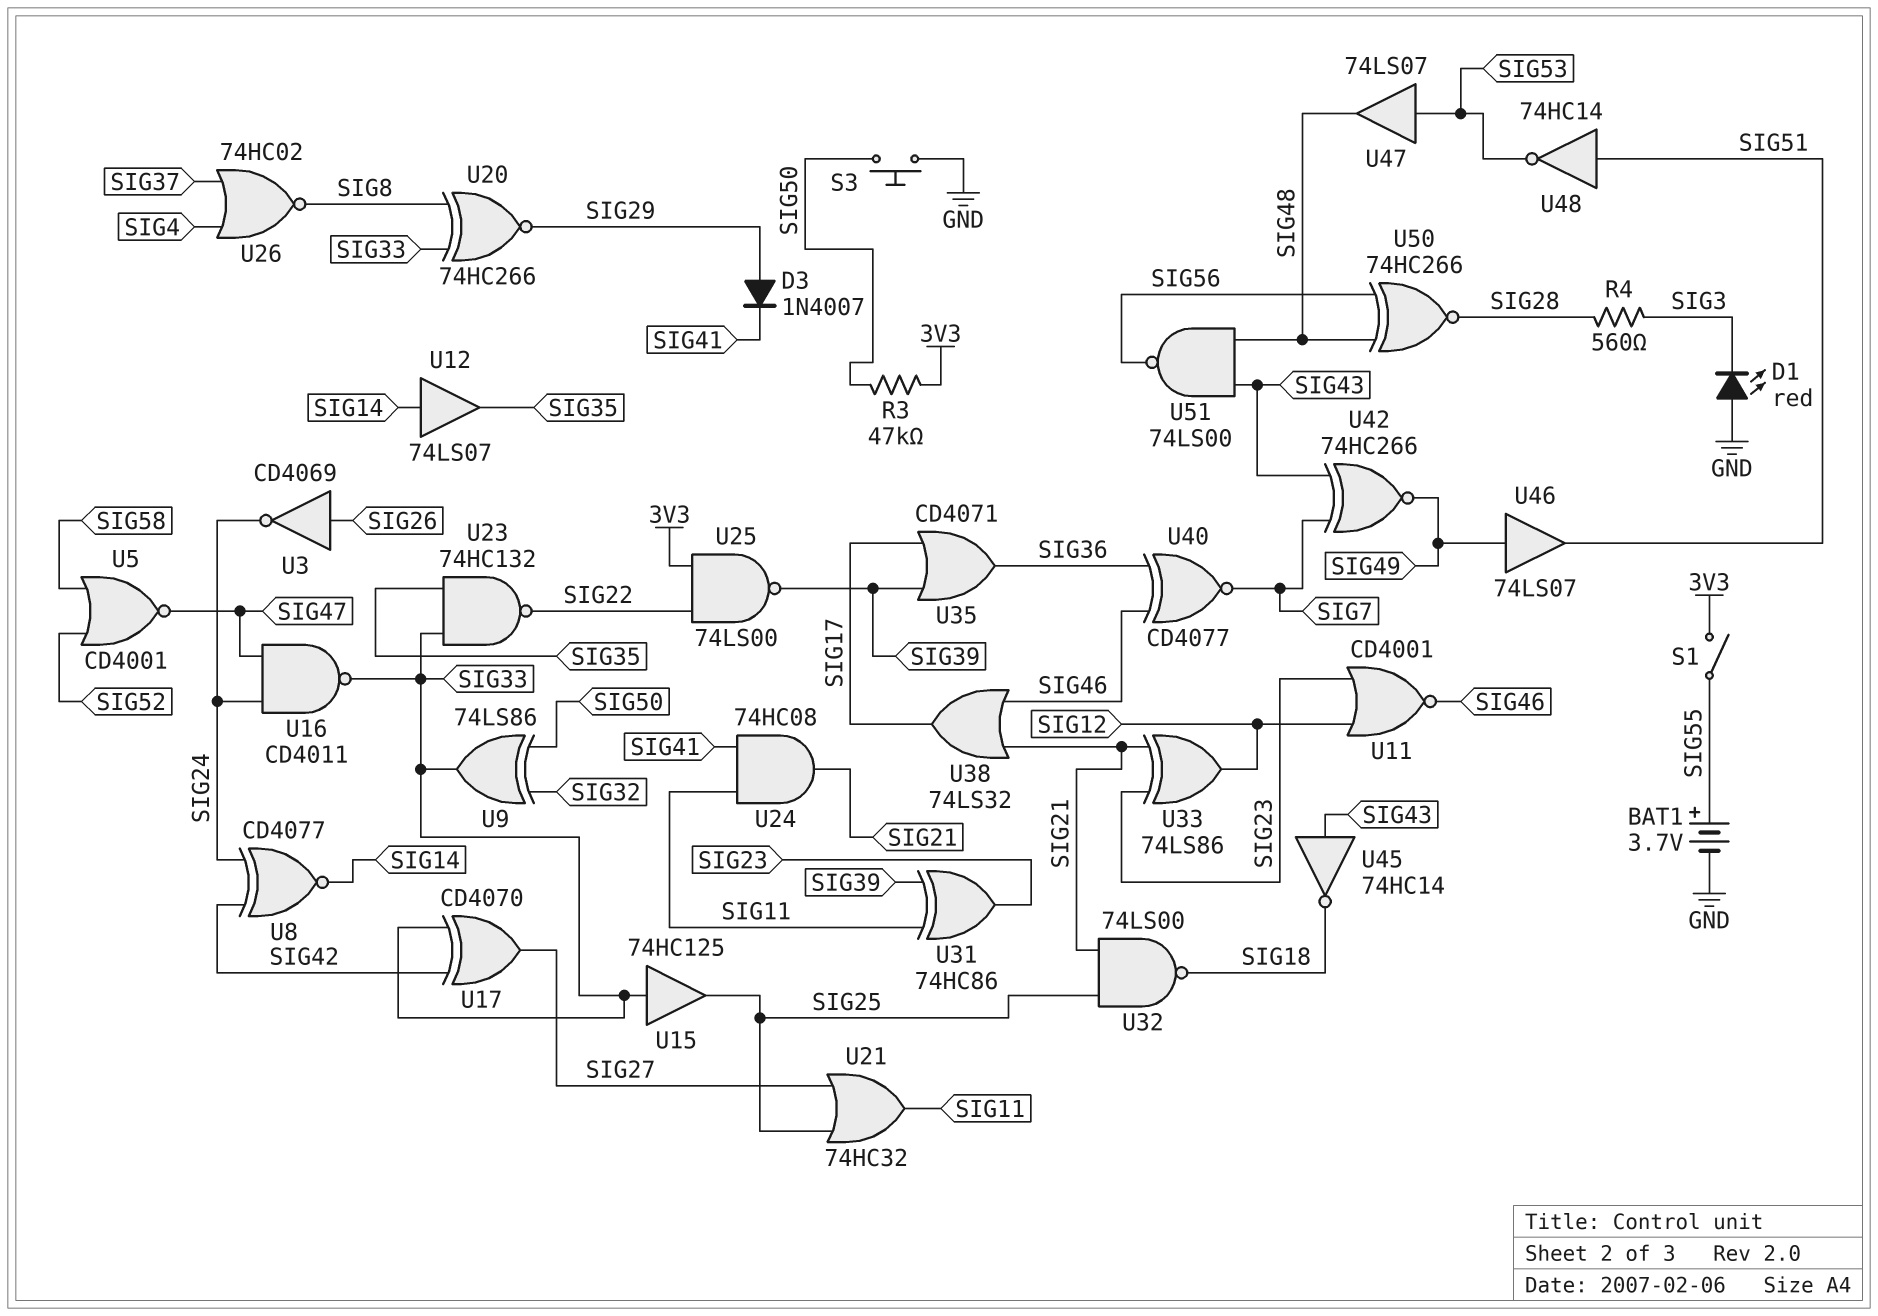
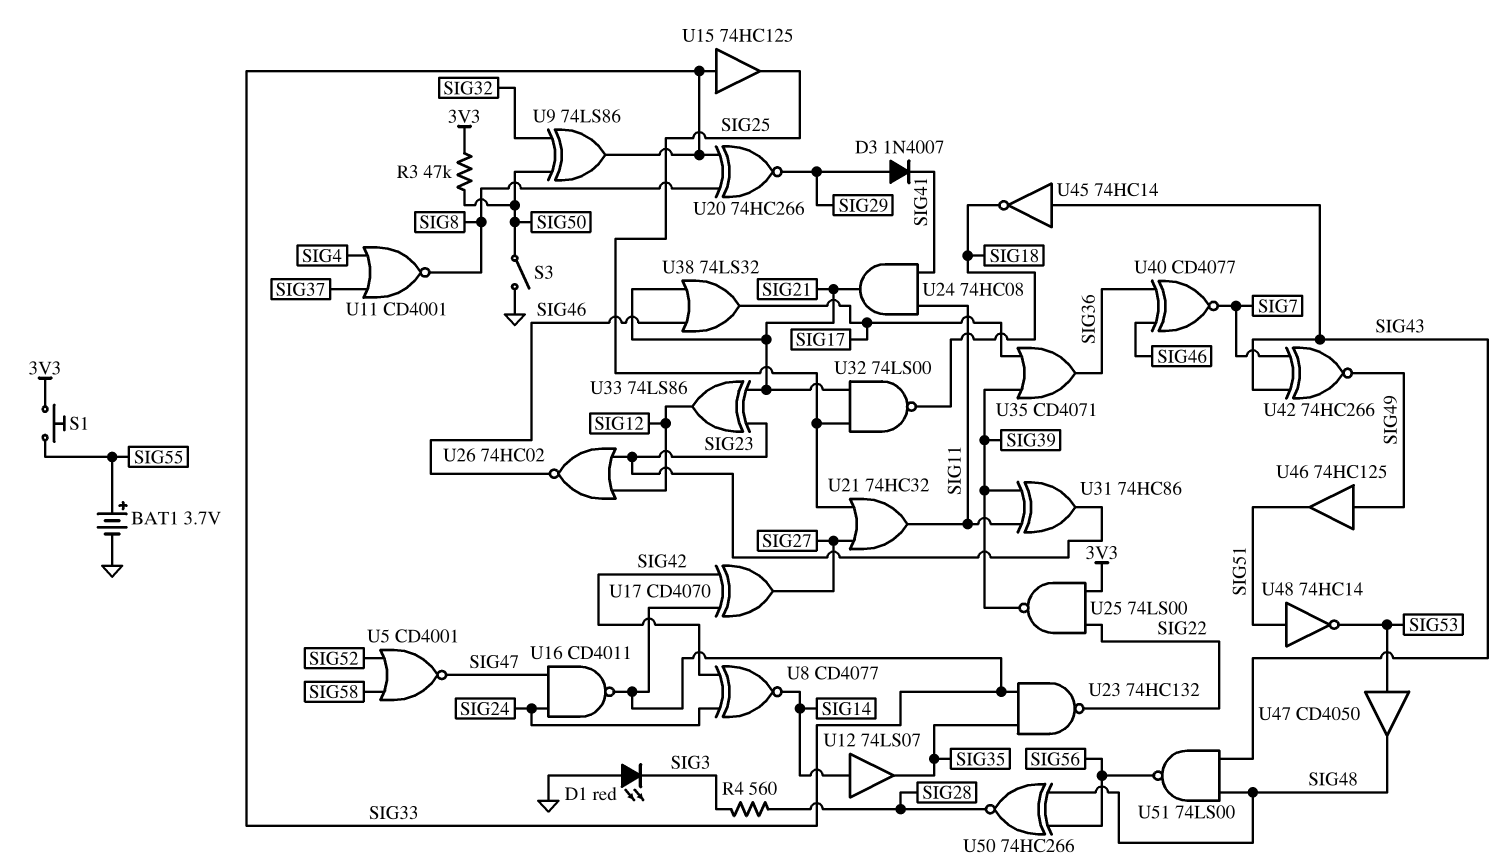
S1: switch (3V3, SIG55) -> button (3V3, SIG55)
S3: button (GND, SIG50) -> switch (GND, SIG50)
U3: NOT CD4069 (in SIG26, out SIG24) -> none
U11: NOR CD4001 (in SIG12, in SIG23, out SIG46) -> NOR CD4001 (in SIG4, in SIG37, out SIG8)
U26: NOR 74HC02 (in SIG4, in SIG37, out SIG8) -> NOR 74HC02 (in SIG12, in SIG23, out SIG46)
U46: buffer 74LS07 (in SIG49, out SIG51) -> buffer 74HC125 (in SIG49, out SIG51)
U47: buffer 74LS07 (in SIG53, out SIG48) -> buffer CD4050 (in SIG53, out SIG48)

